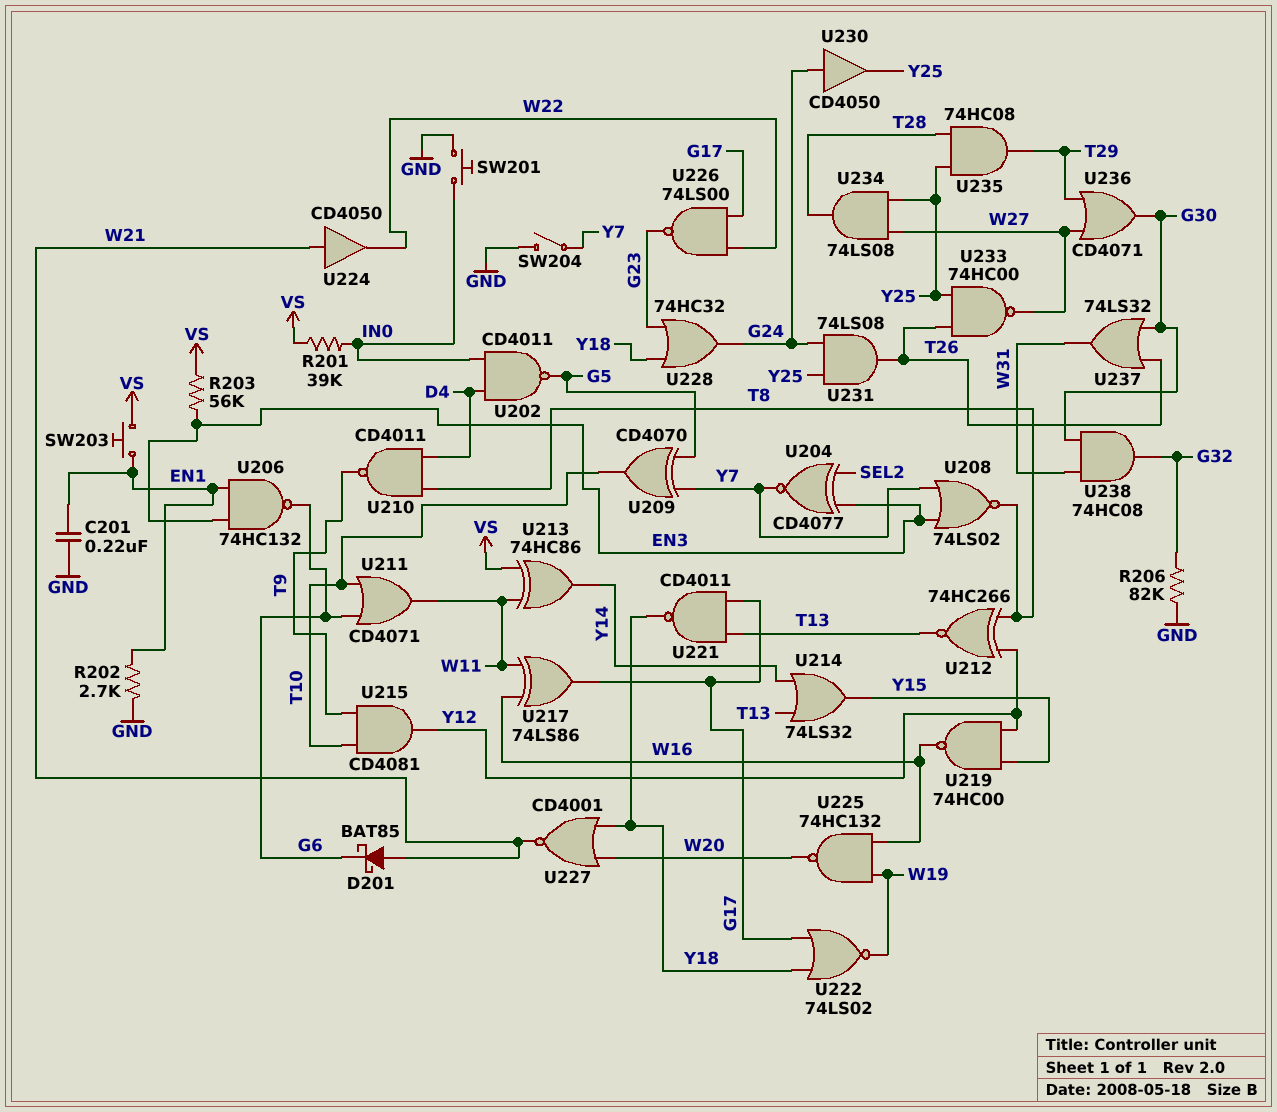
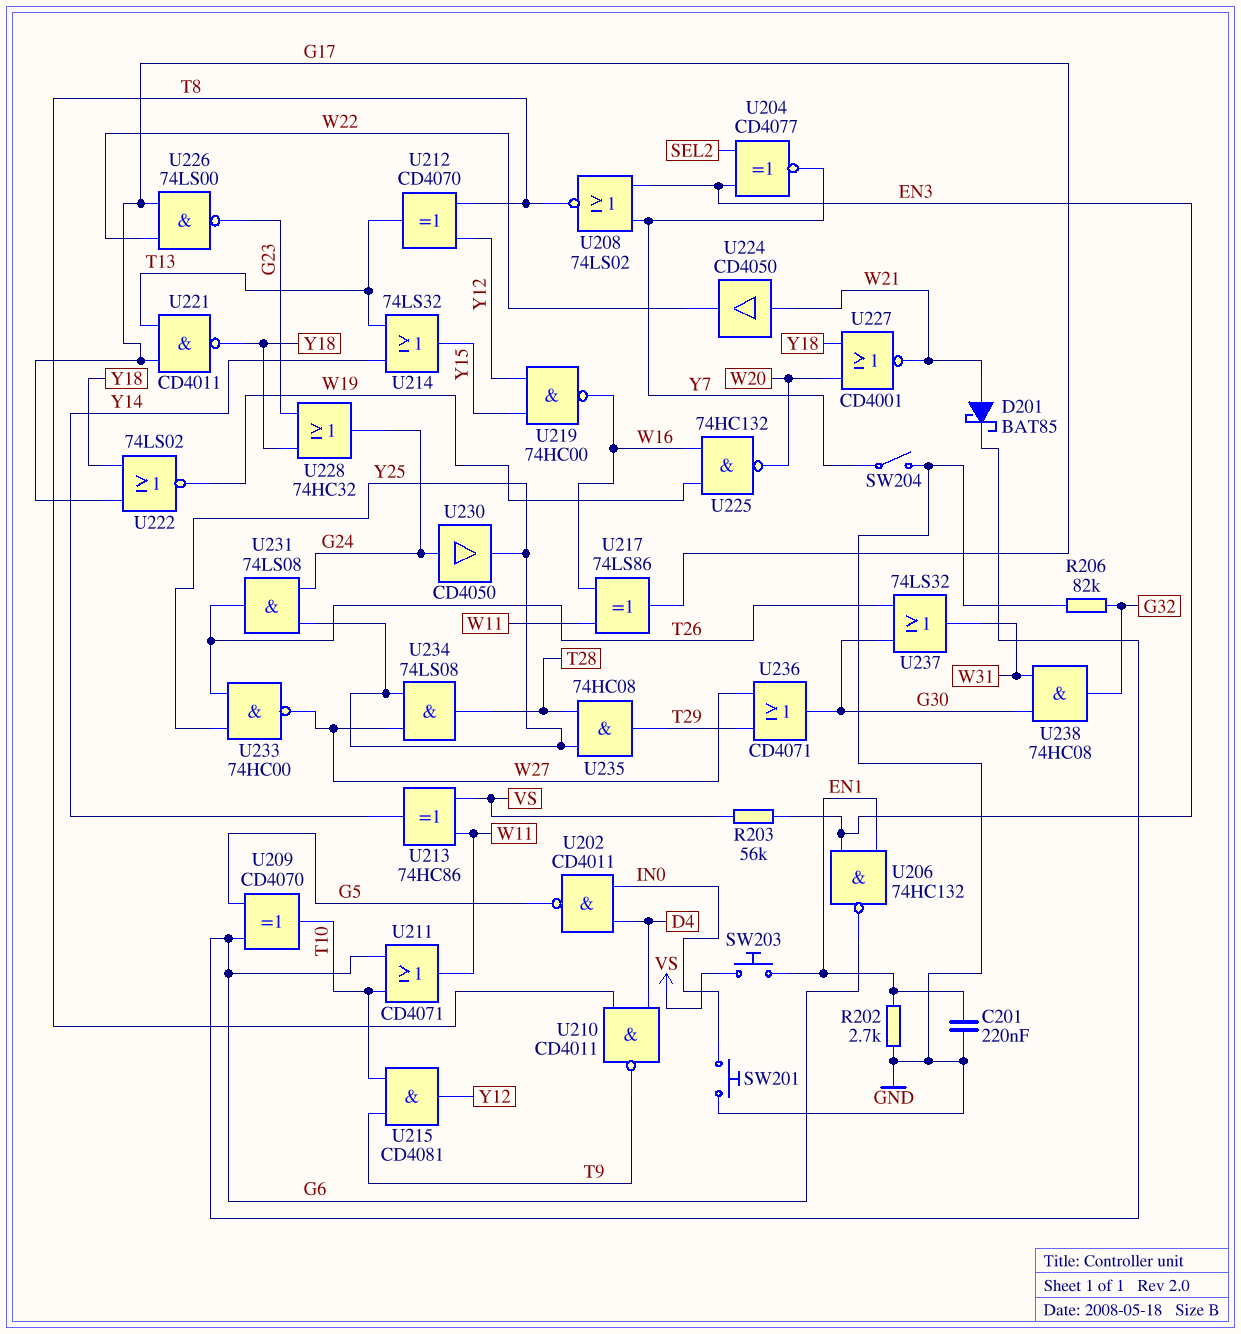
R201: 39k (IN0, VS) -> none
U209: XOR CD4070 (in G5, in Y7, out T10) -> XOR CD4070 (in G5, in G6, out T10)
U212: XNOR 74HC266 (in T8, in Y12, out T13) -> XOR CD4070 (in T8, in Y12, out T13)

